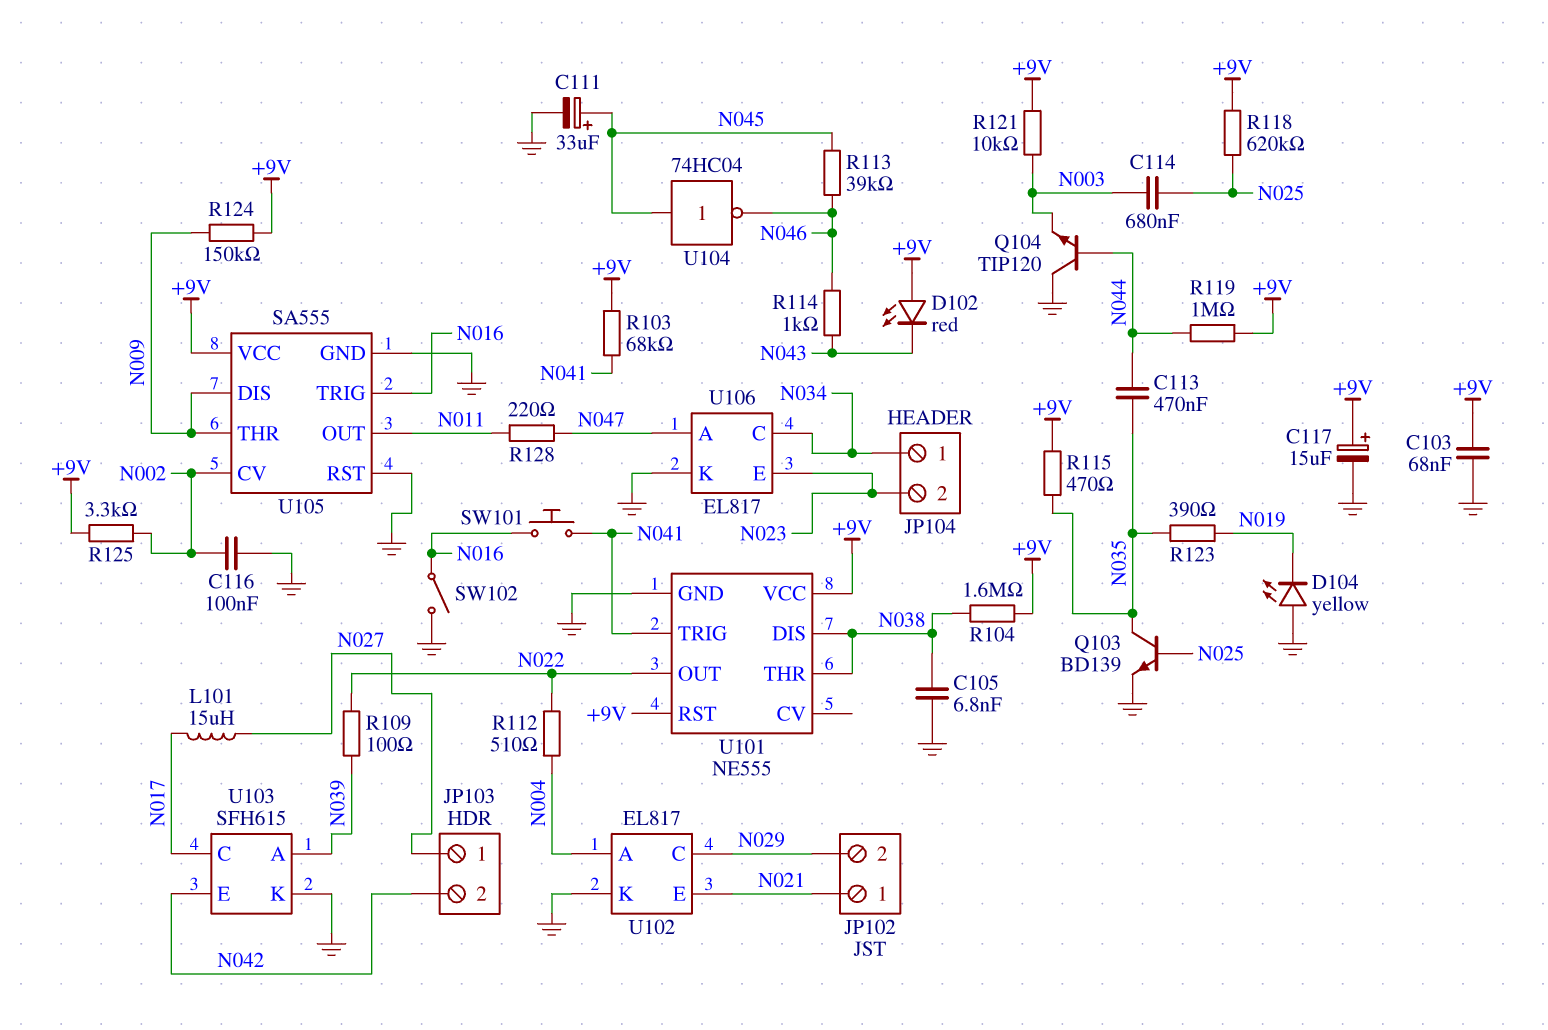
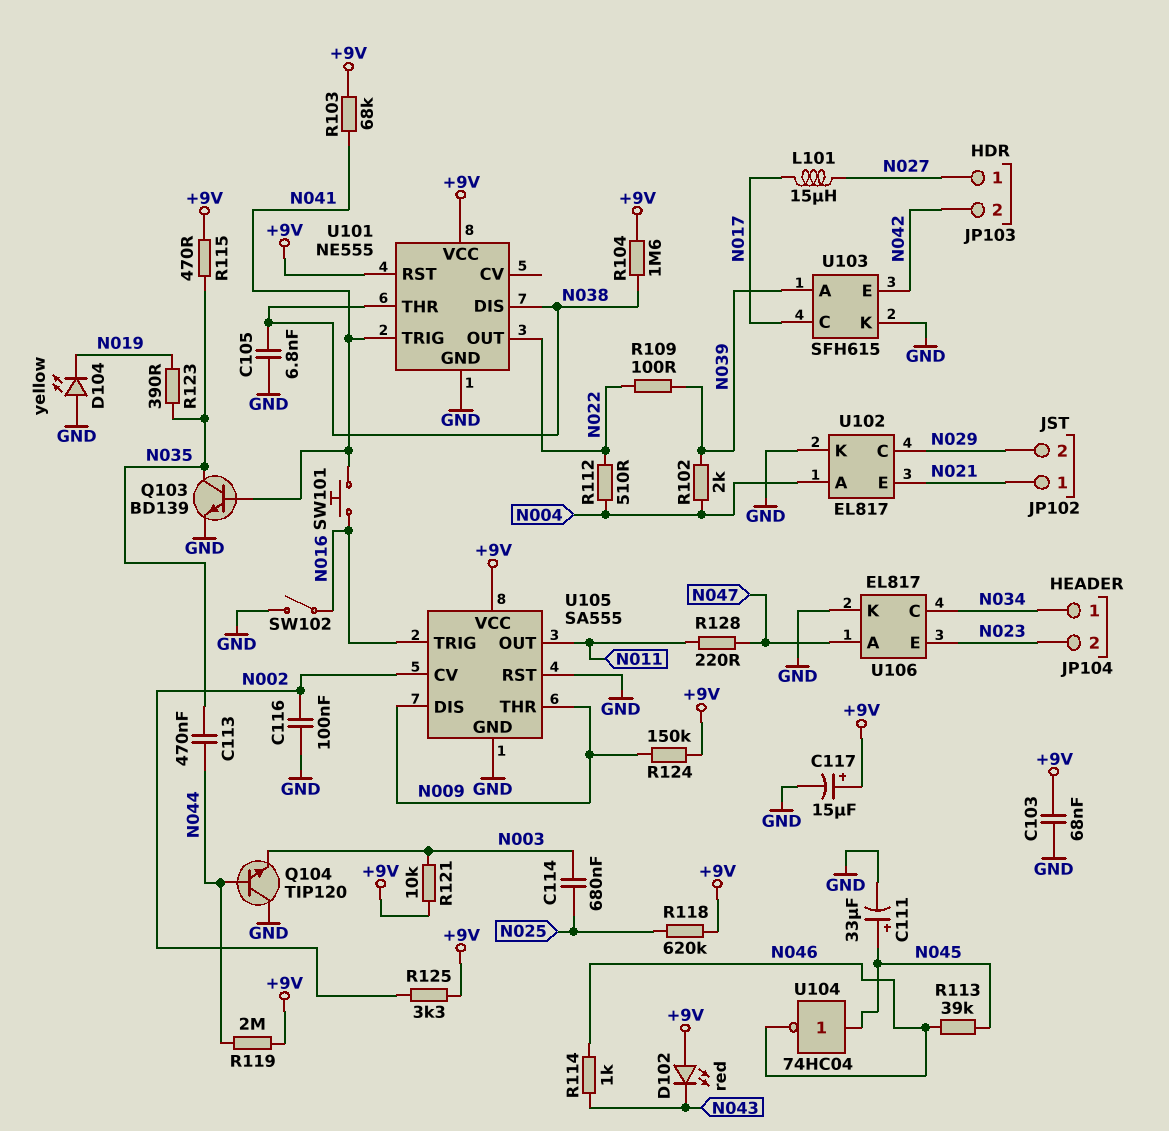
Q103: NPN BD139 (B N025, C N035, E GND) -> NPN BD139 (B N041, C N035, E GND)
R102: none -> 2k (N004, N039)
R119: 1M (+9V, N044) -> 2M (+9V, N044)

